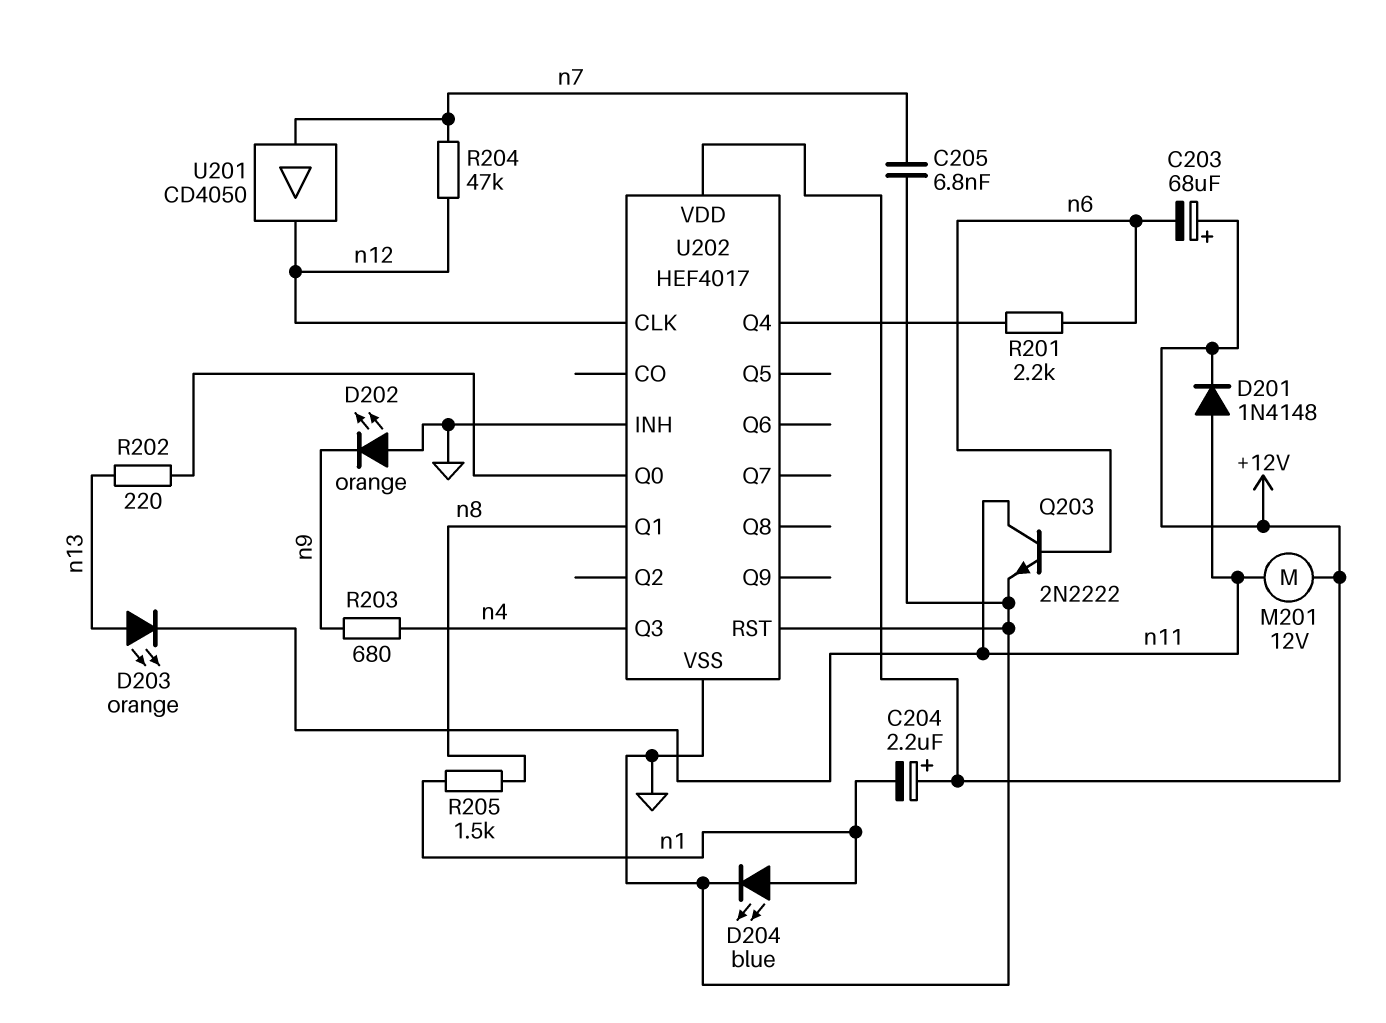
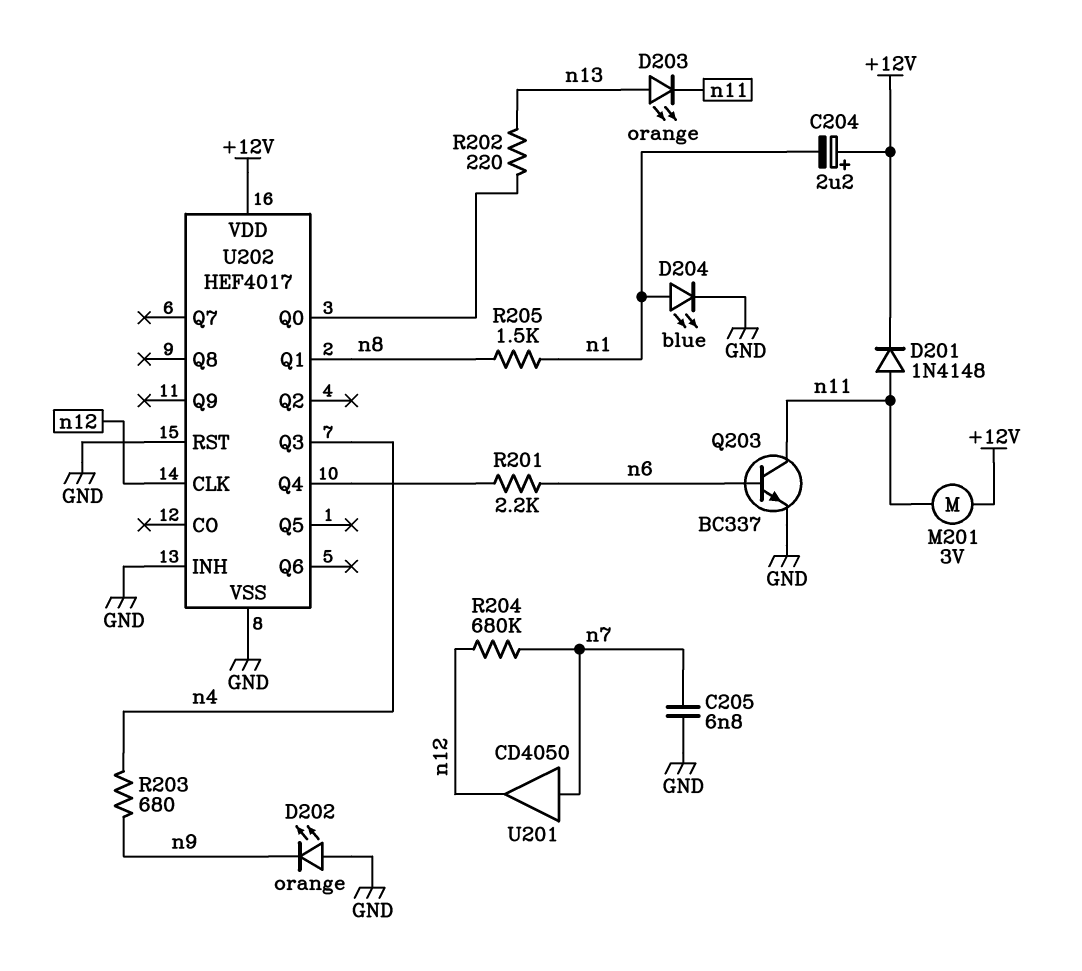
C203: 68uF (plus +12V, minus n6) -> none
M201: motor 12V (+12V, n11) -> motor 3V (+12V, n11)
Q203: NPN 2N2222 (B n6, C n11, E GND) -> NPN BC337 (B n6, C n11, E GND)
R204: 47k (n7, n12) -> 680k (n7, n12)

